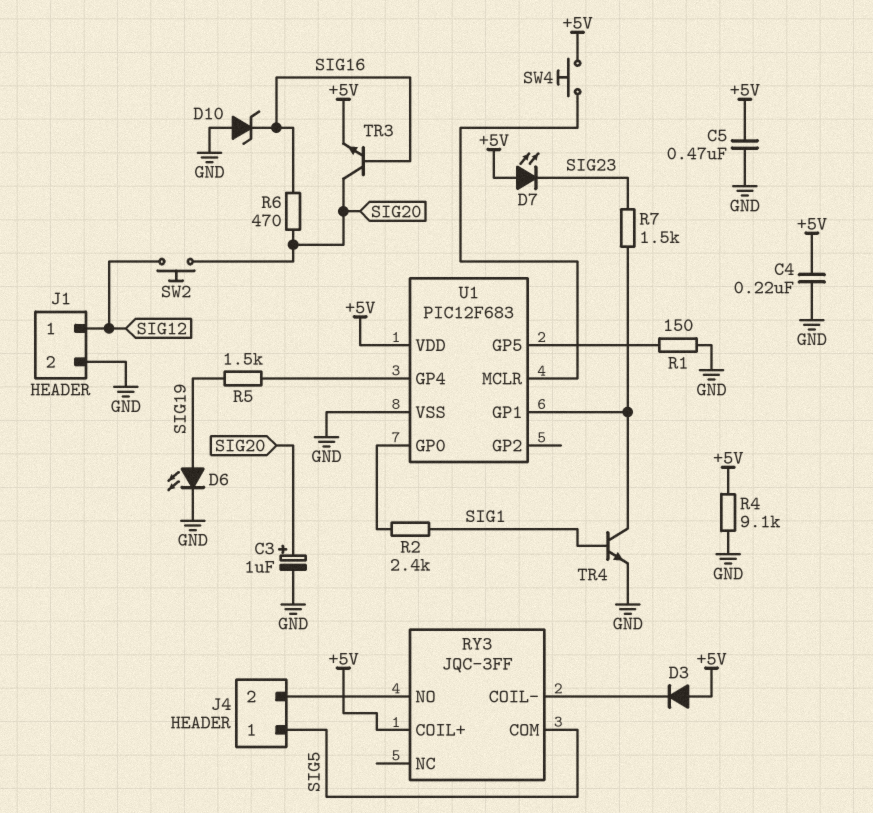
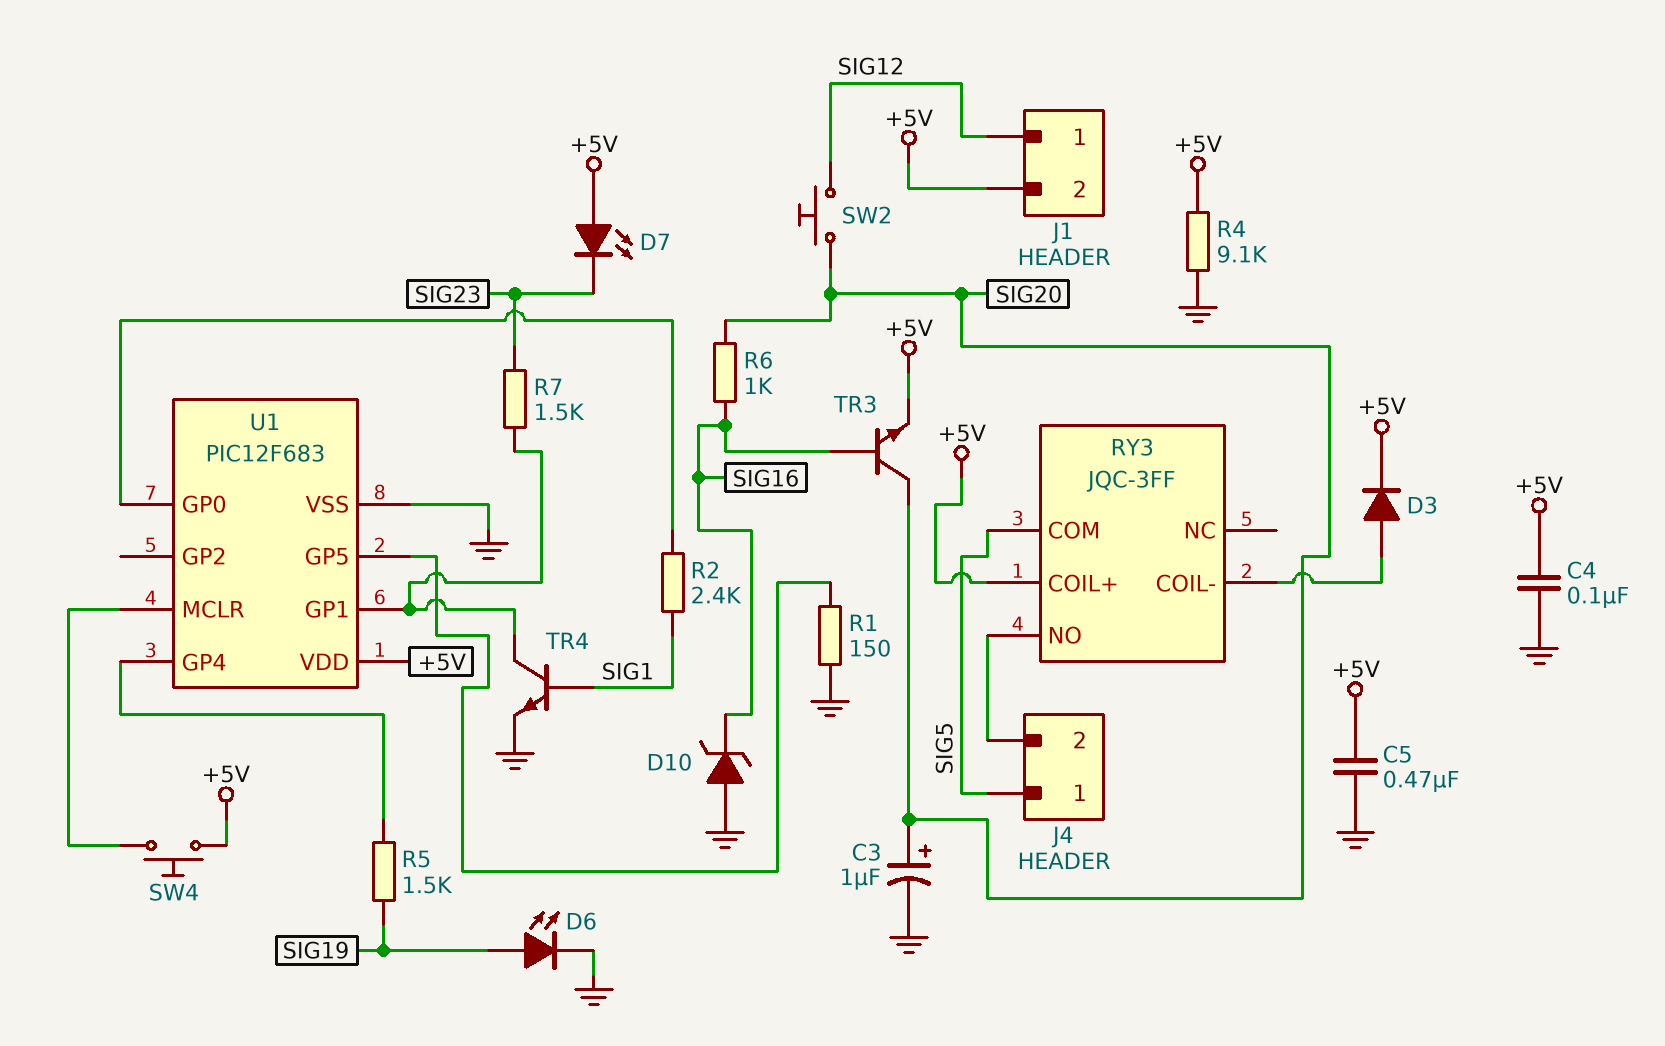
C4: 220nF (+5V, GND) -> 100nF (+5V, GND)
D3: diode (A +5V, K RY3/COIL-) -> diode (A RY3/COIL-, K +5V)
J1 pin 2: GND -> +5V
R6: 470 (SIG16, SIG20) -> 1k (SIG16, SIG20)

